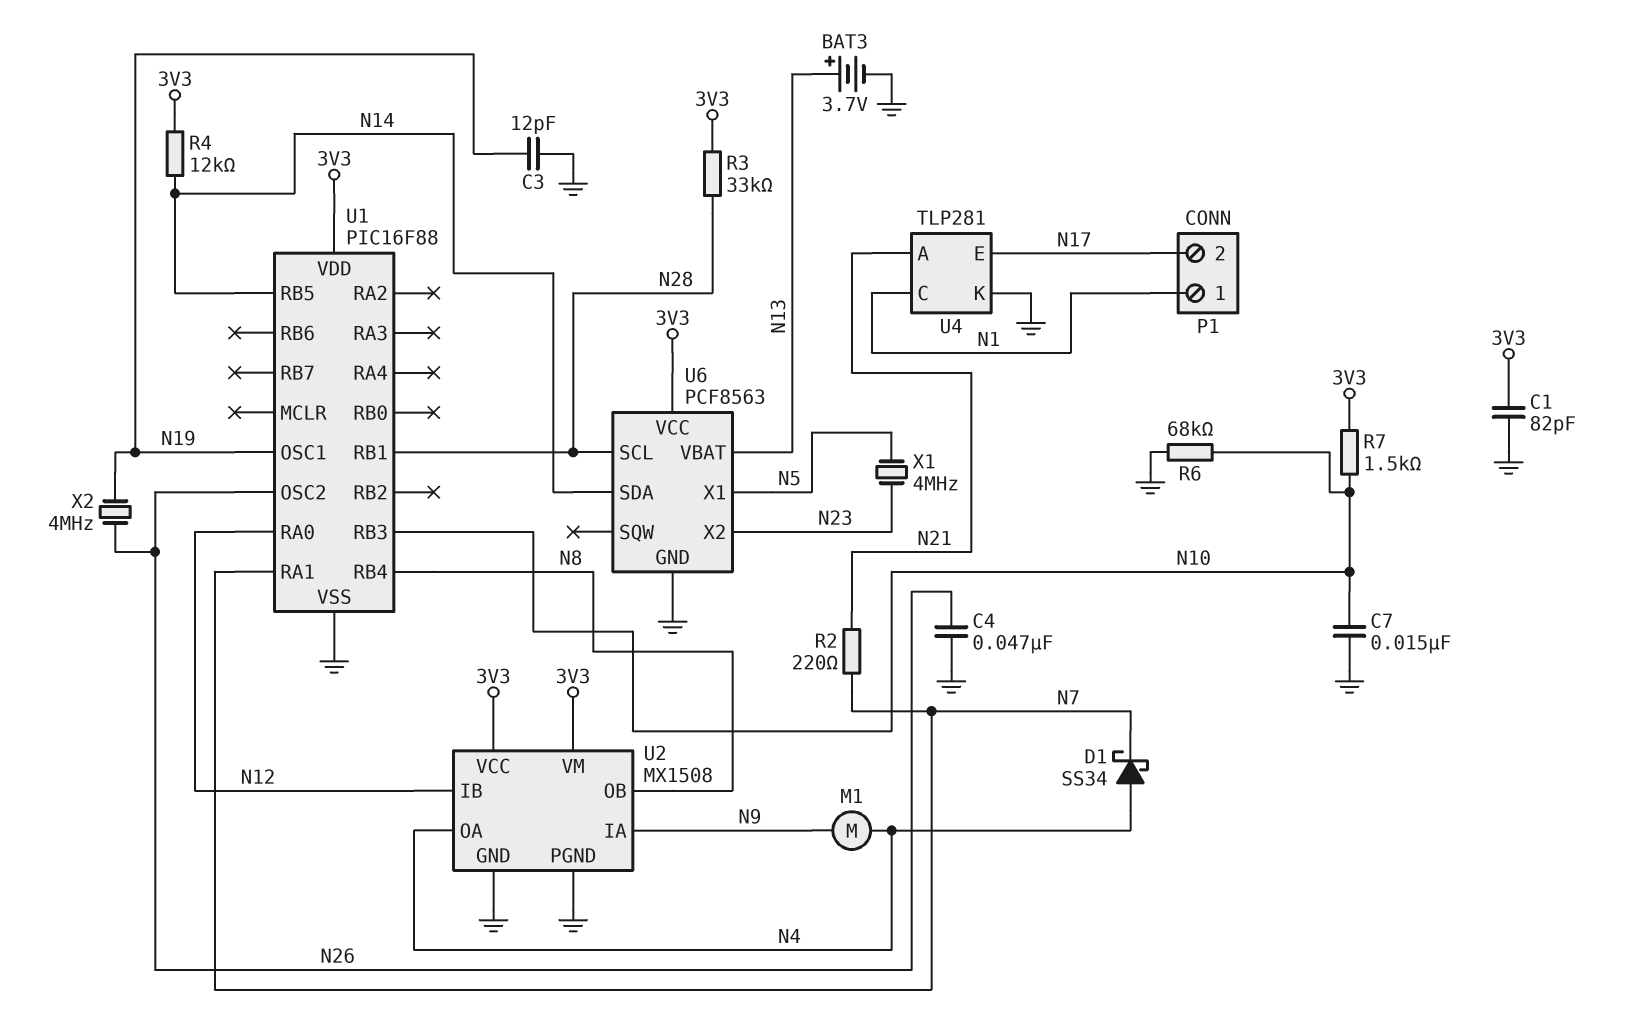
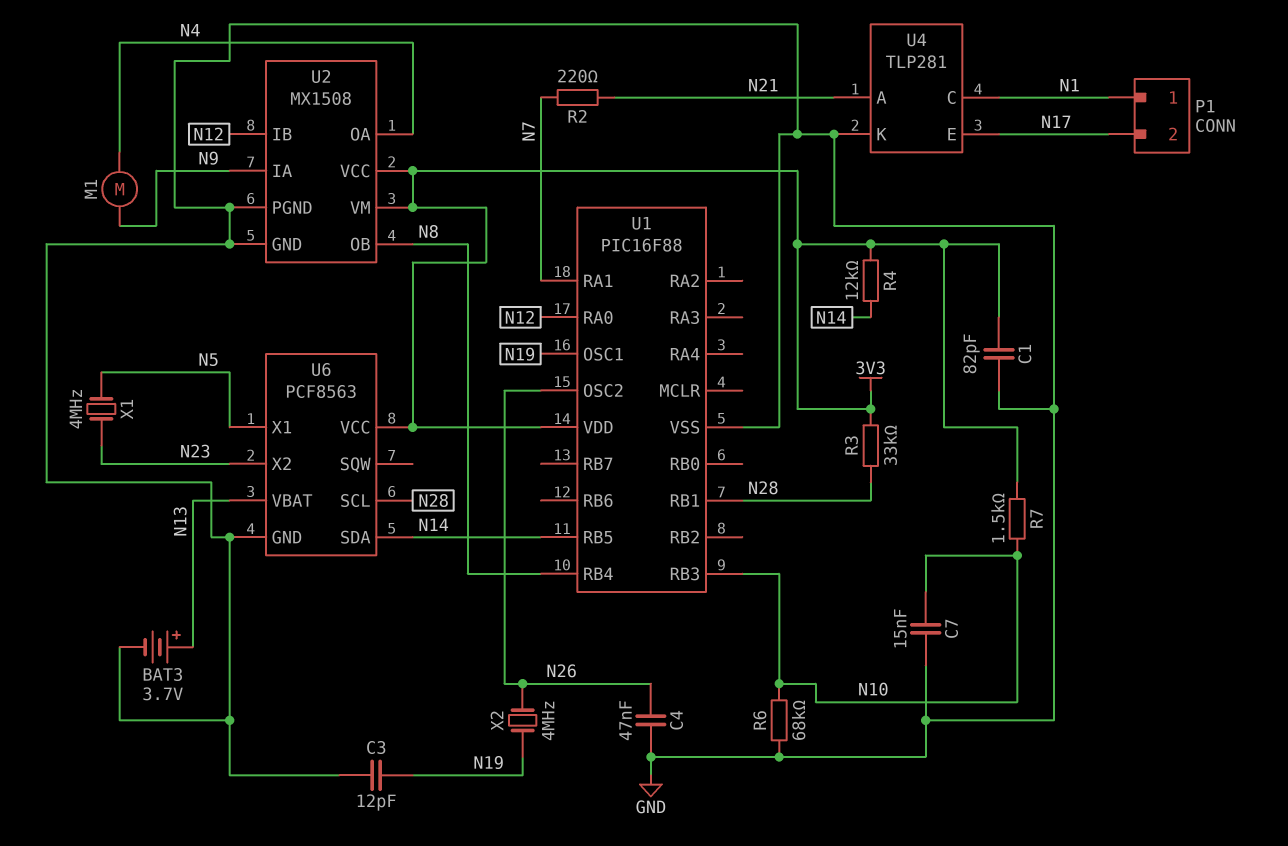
D1: schottky SS34 (A N4, K N7) -> none

